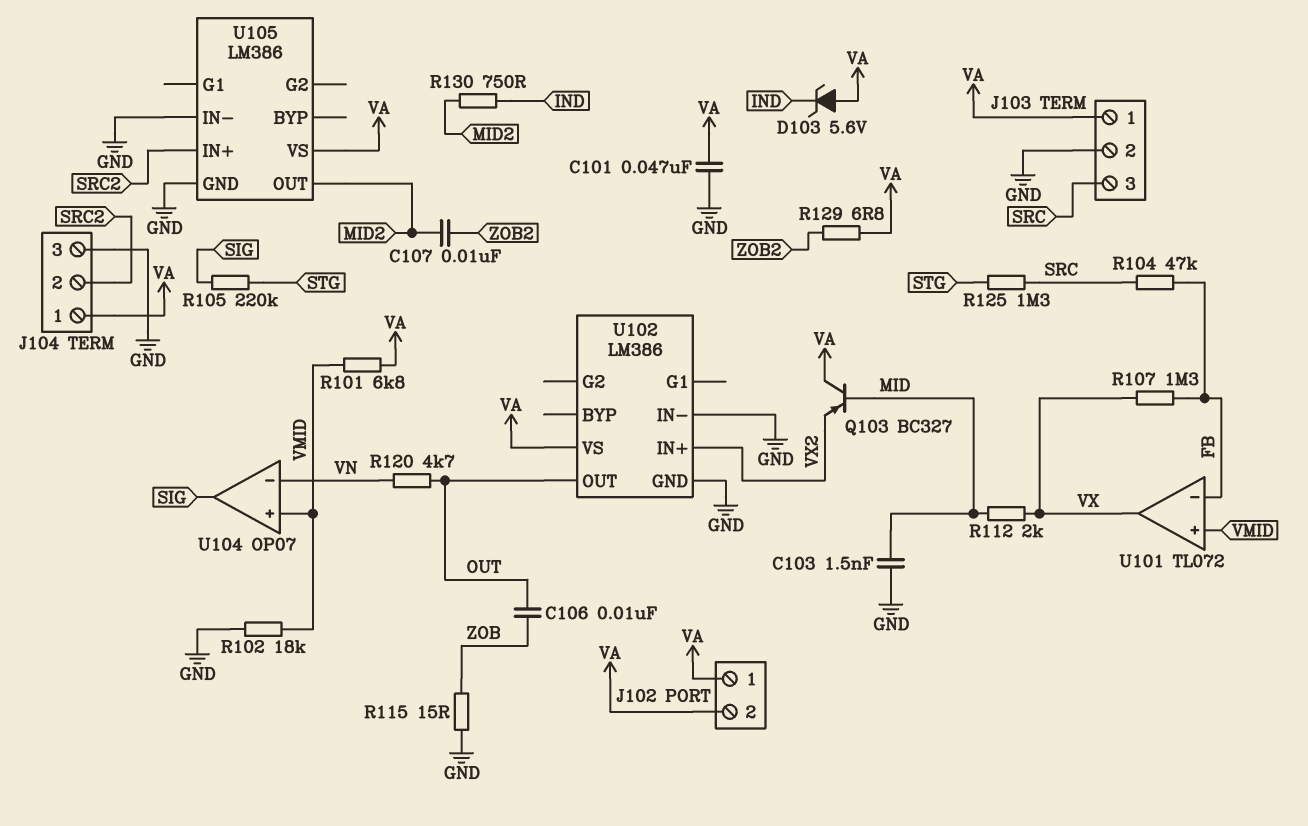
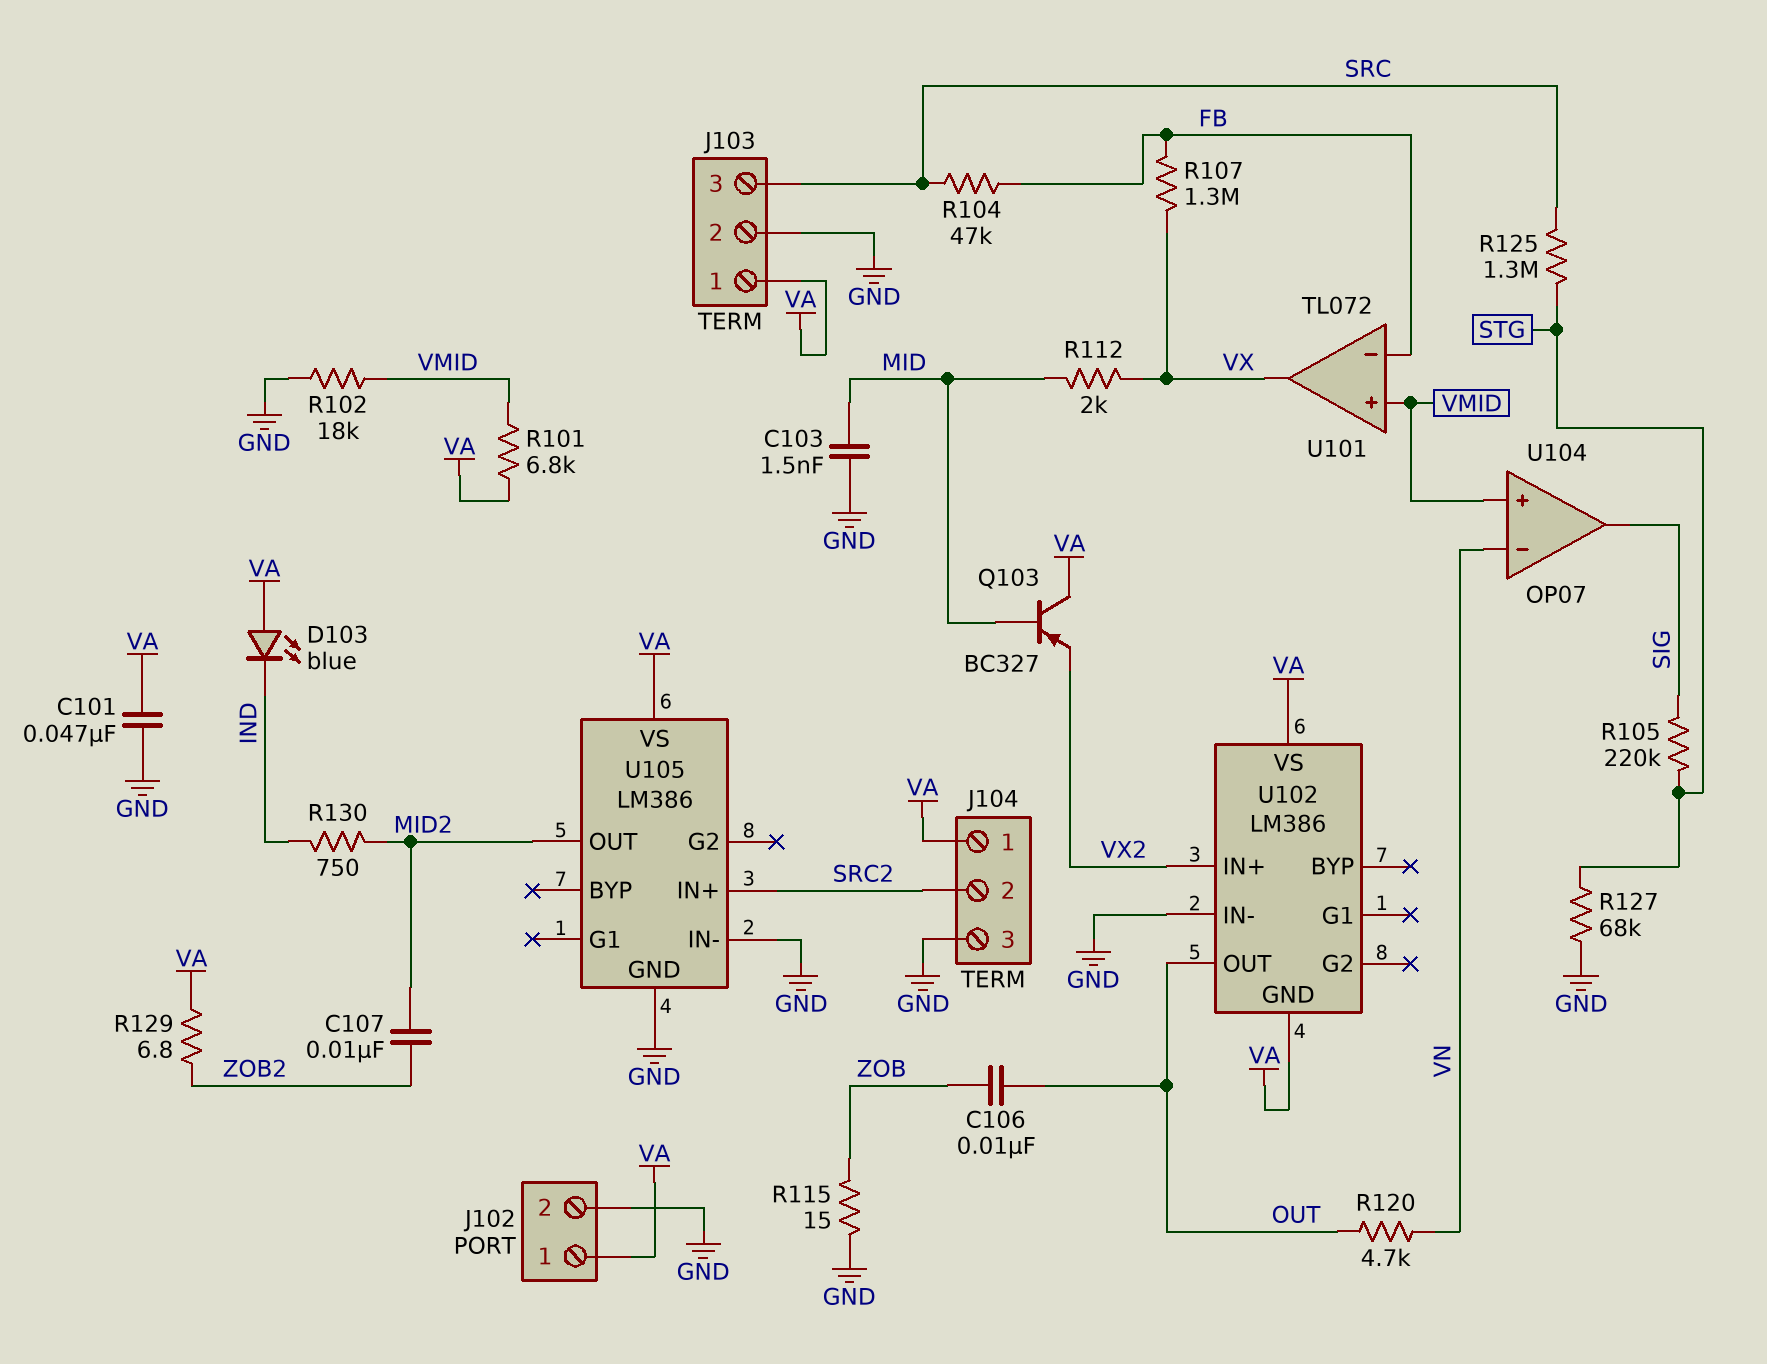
D103: zener 5.6V (A VA, K IND) -> LED blue (A VA, K IND)
J102 pin 2: VA -> GND
R127: none -> 68k (GND, STG)
U102 pin GND: GND -> VA

